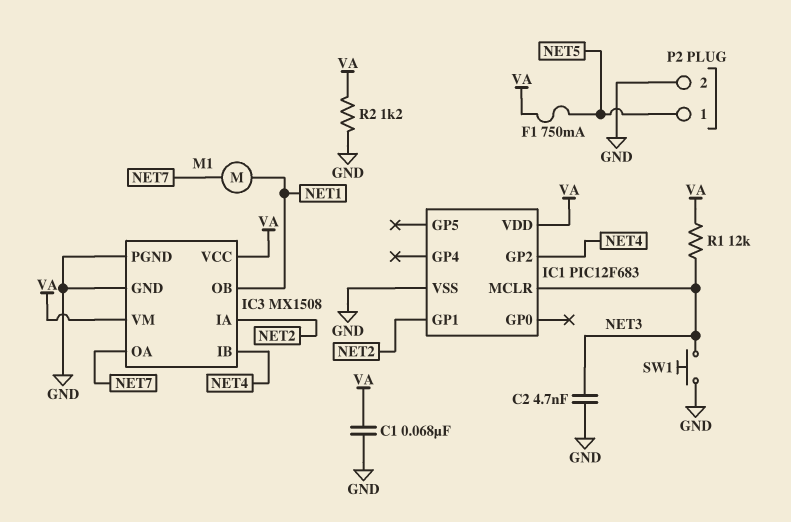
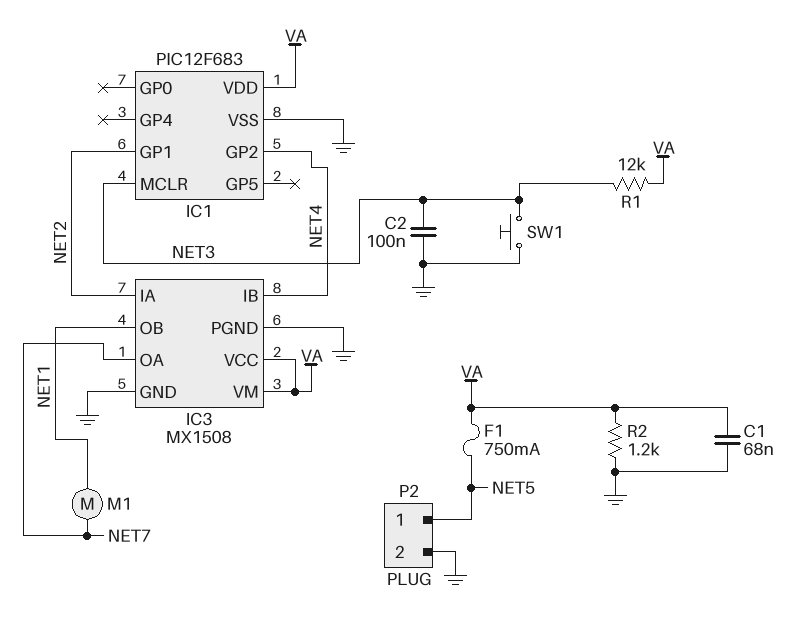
C2: 4.7nF (GND, NET3) -> 100nF (GND, NET3)

